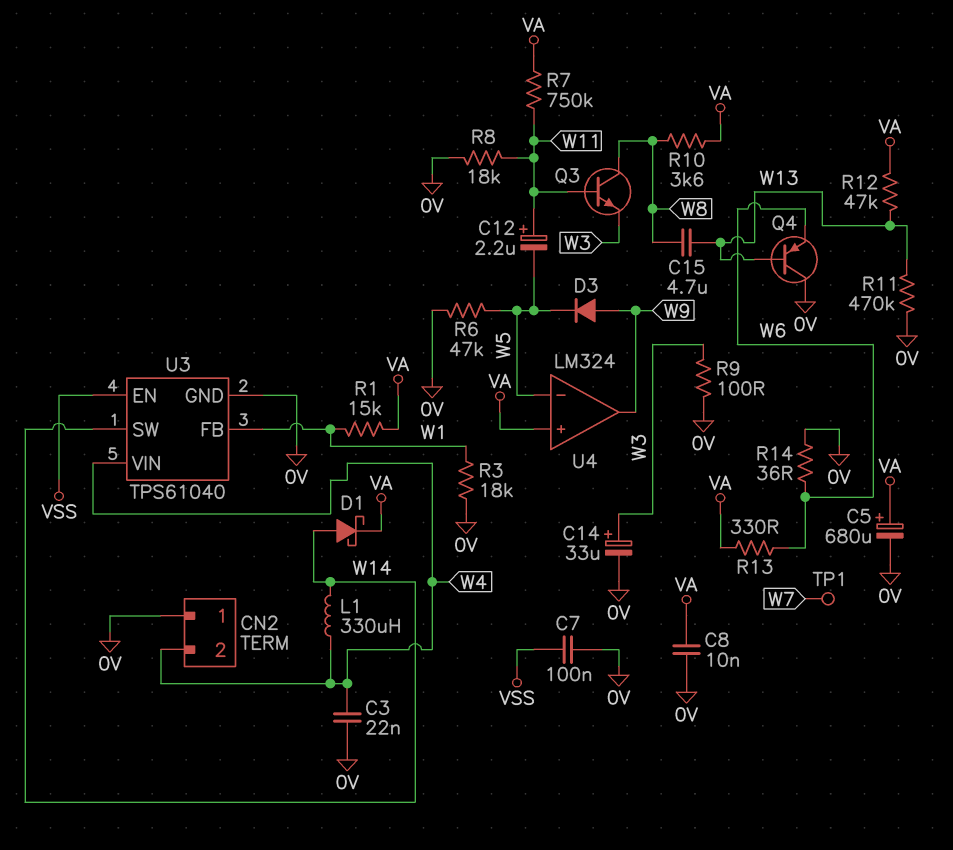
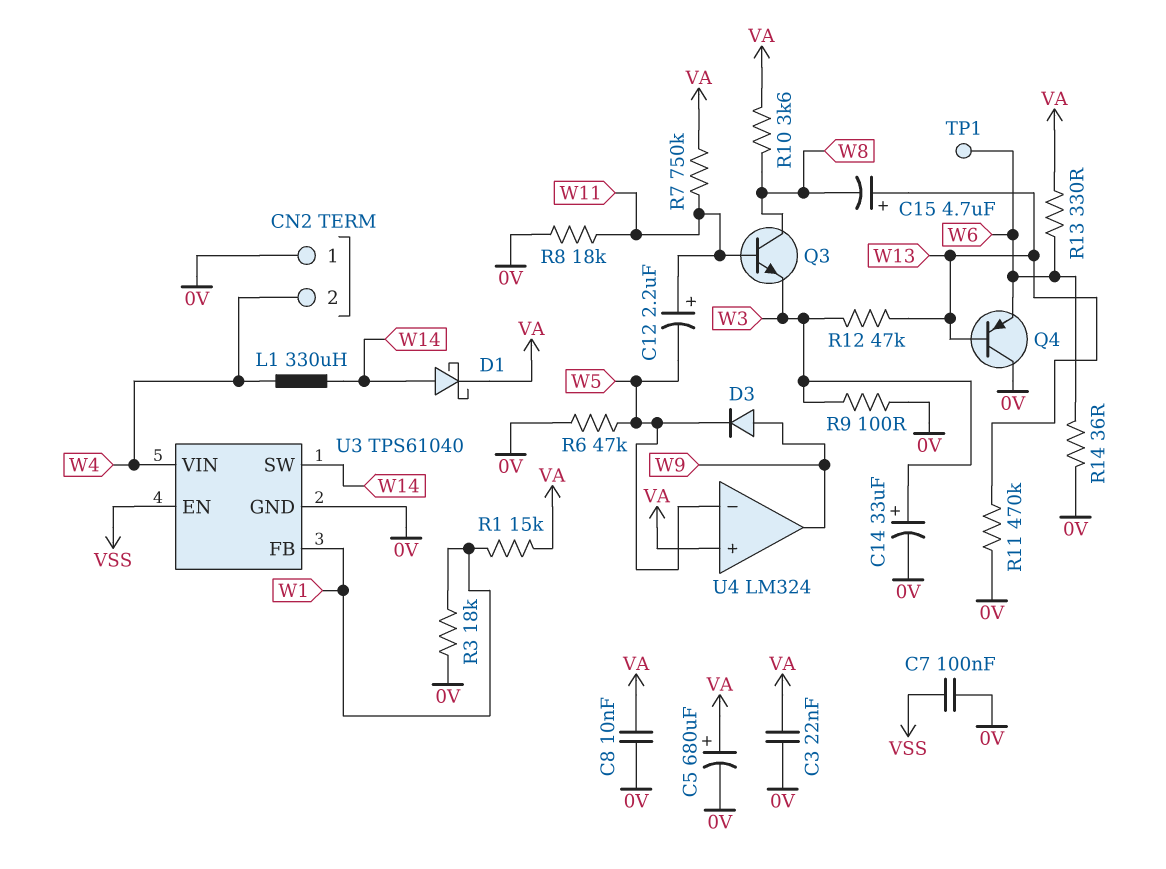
C3: 22nF (0V, W4) -> 22nF (0V, VA)
C15: 4.7uF (W8, W13) -> 4.7uF (plus W13, minus W8)
R12: 47k (VA, W13) -> 47k (W3, W13)
TP1: test point (W7) -> test point (W6)

